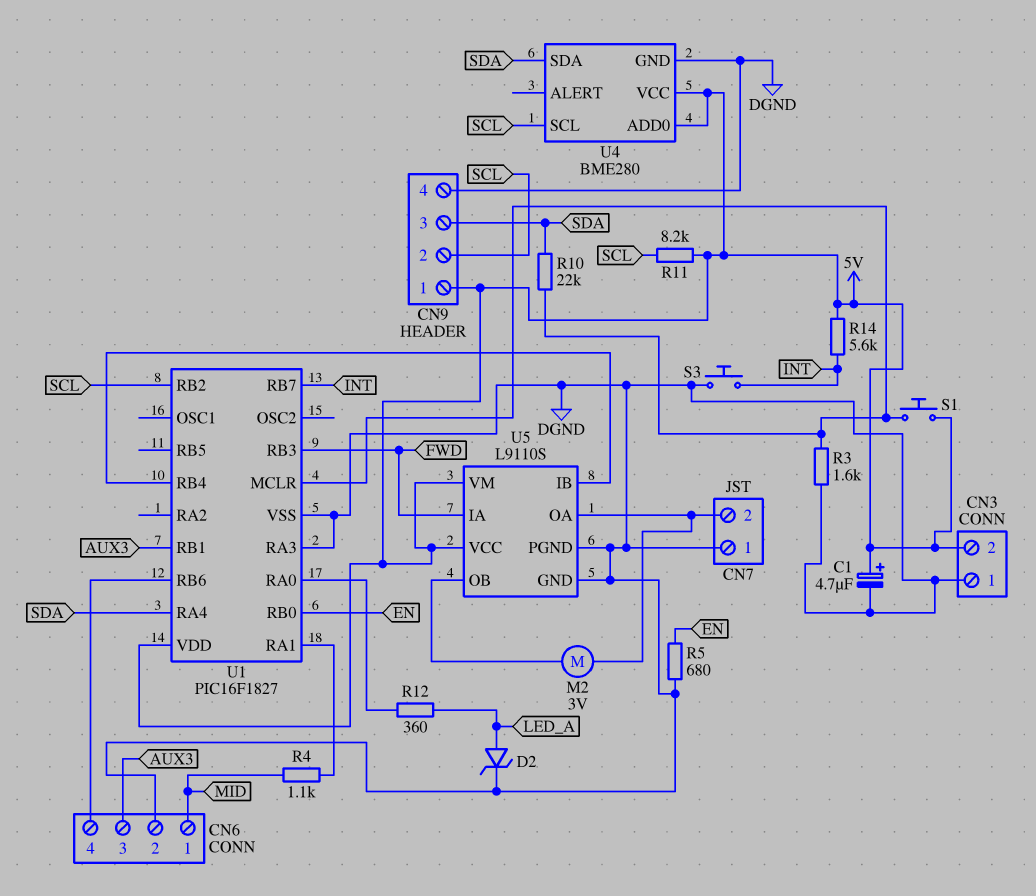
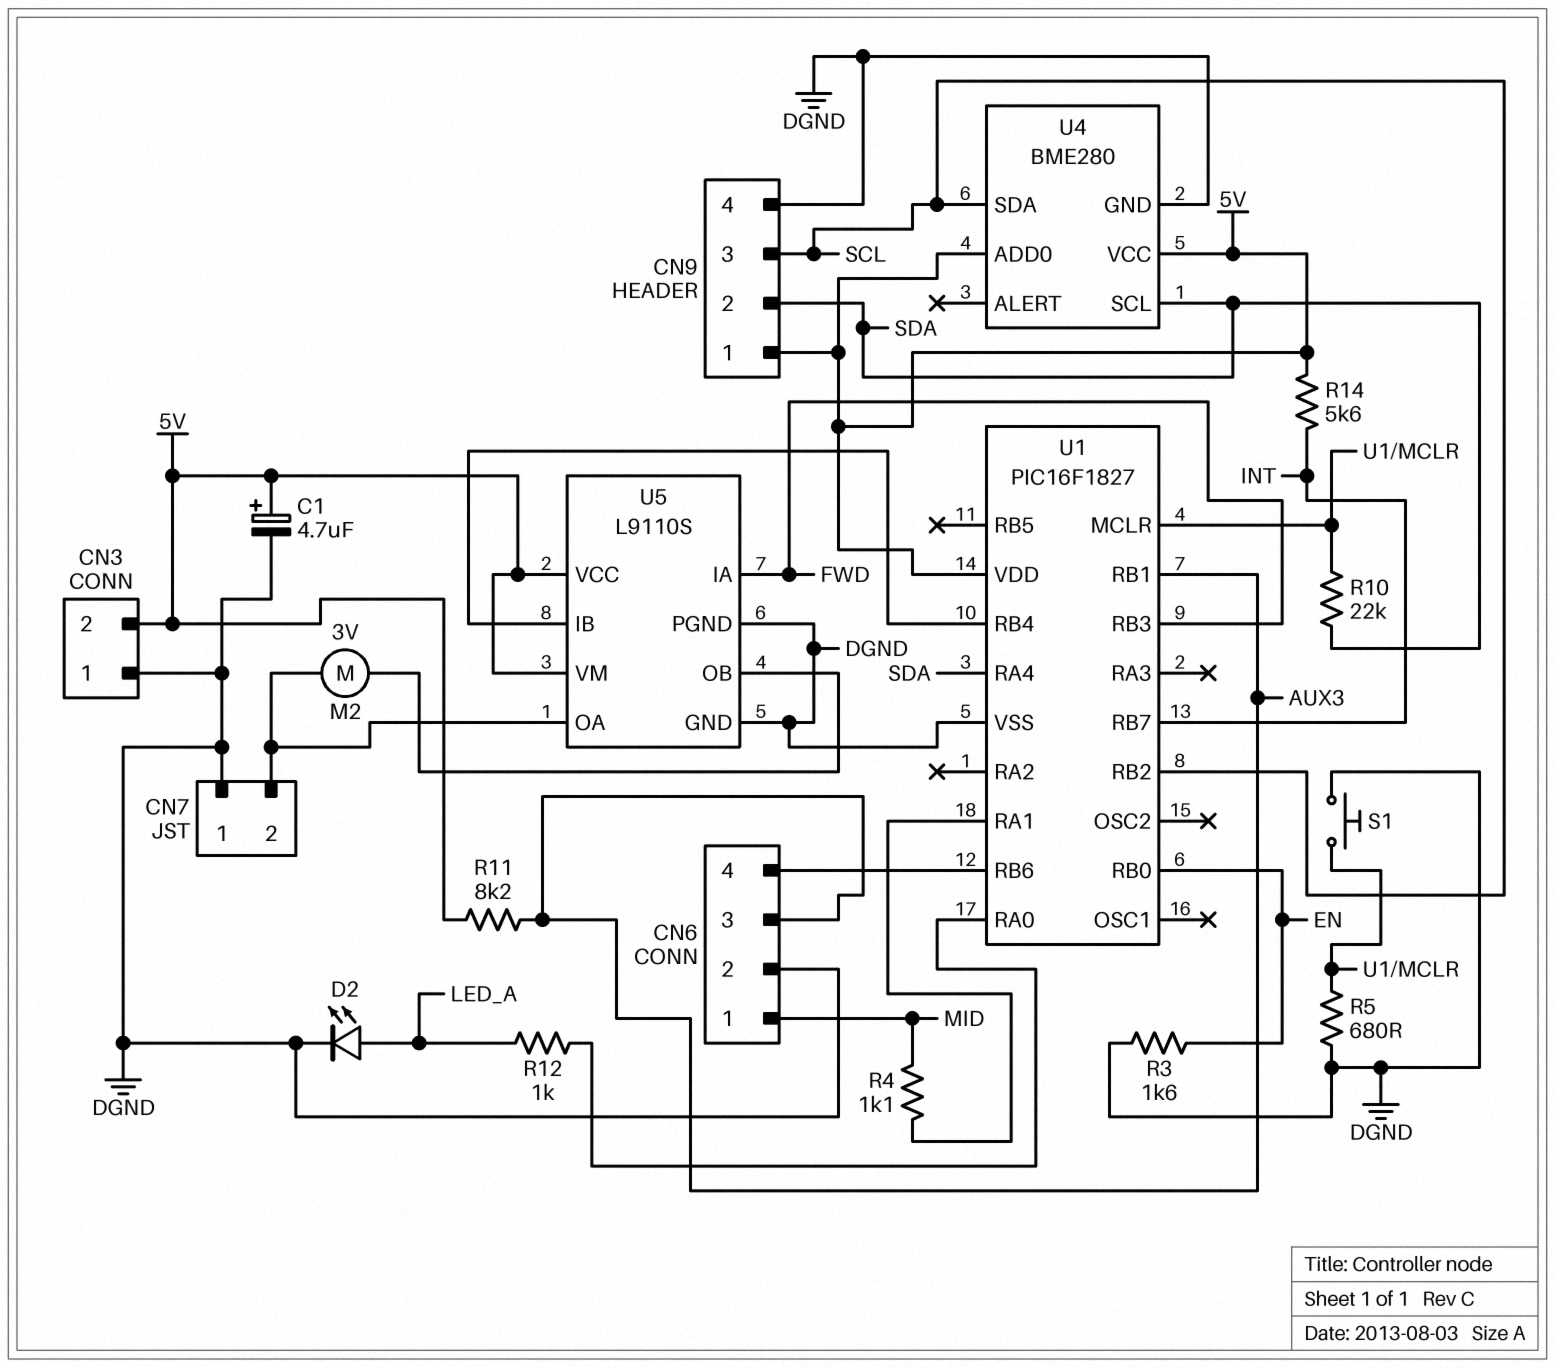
CN9 pin 2: SCL -> SDA
CN9 pin 3: SDA -> SCL
D2: zener (A LED_A, K DGND) -> LED (A LED_A, K DGND)
R3: 1.6k (DGND, U1/MCLR) -> 1.6k (DGND, EN)
R5: 680 (DGND, EN) -> 680 (DGND, U1/MCLR)
R11: 8.2k (5V, SCL) -> 8.2k (5V, AUX3)
R12: 360 (LED_A, U1/RA0) -> 1k (LED_A, U1/RA0)
S1: button (5V, U1/MCLR) -> button (DGND, U1/MCLR)
S3: button (DGND, INT) -> none
U1 pin RA3: DGND -> none
U4 pin SCL: SCL -> SDA
U4 pin SDA: SDA -> SCL

